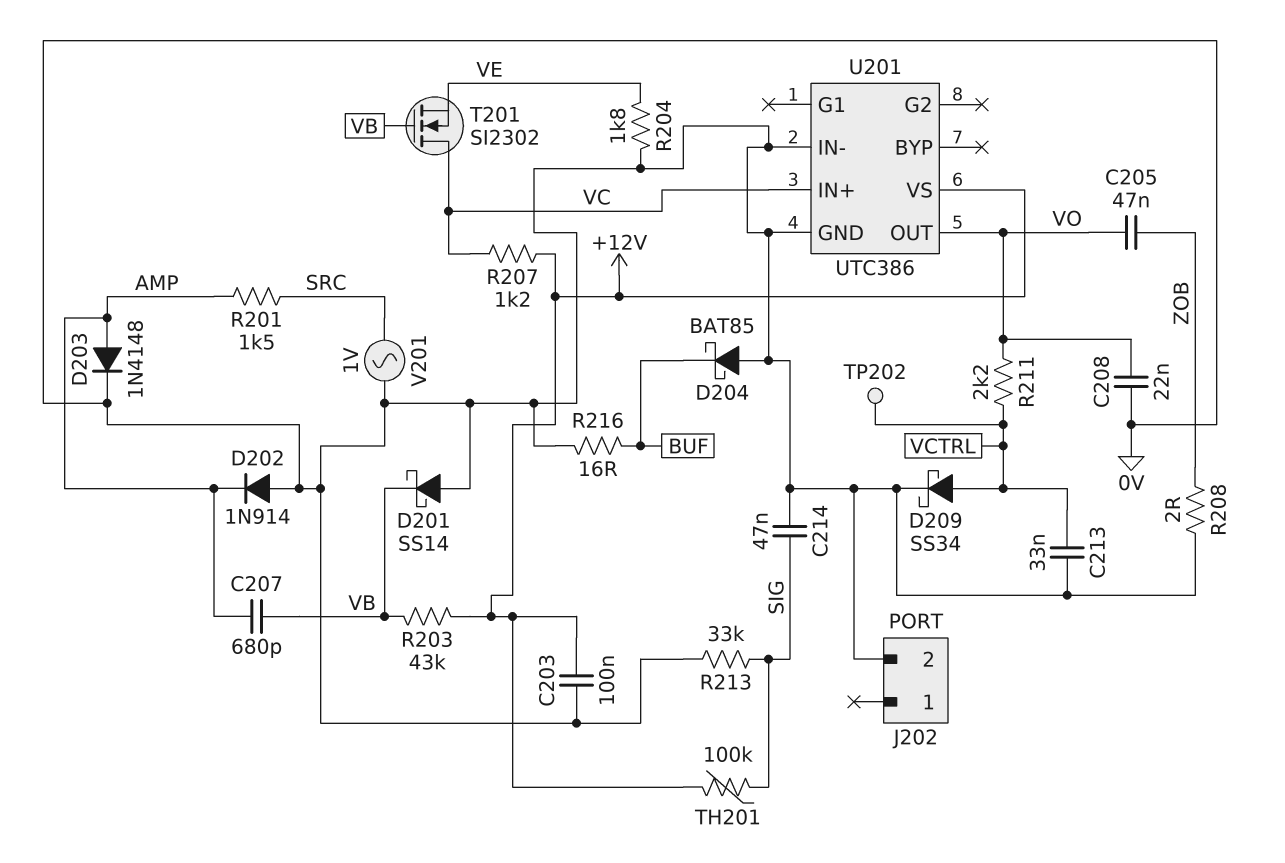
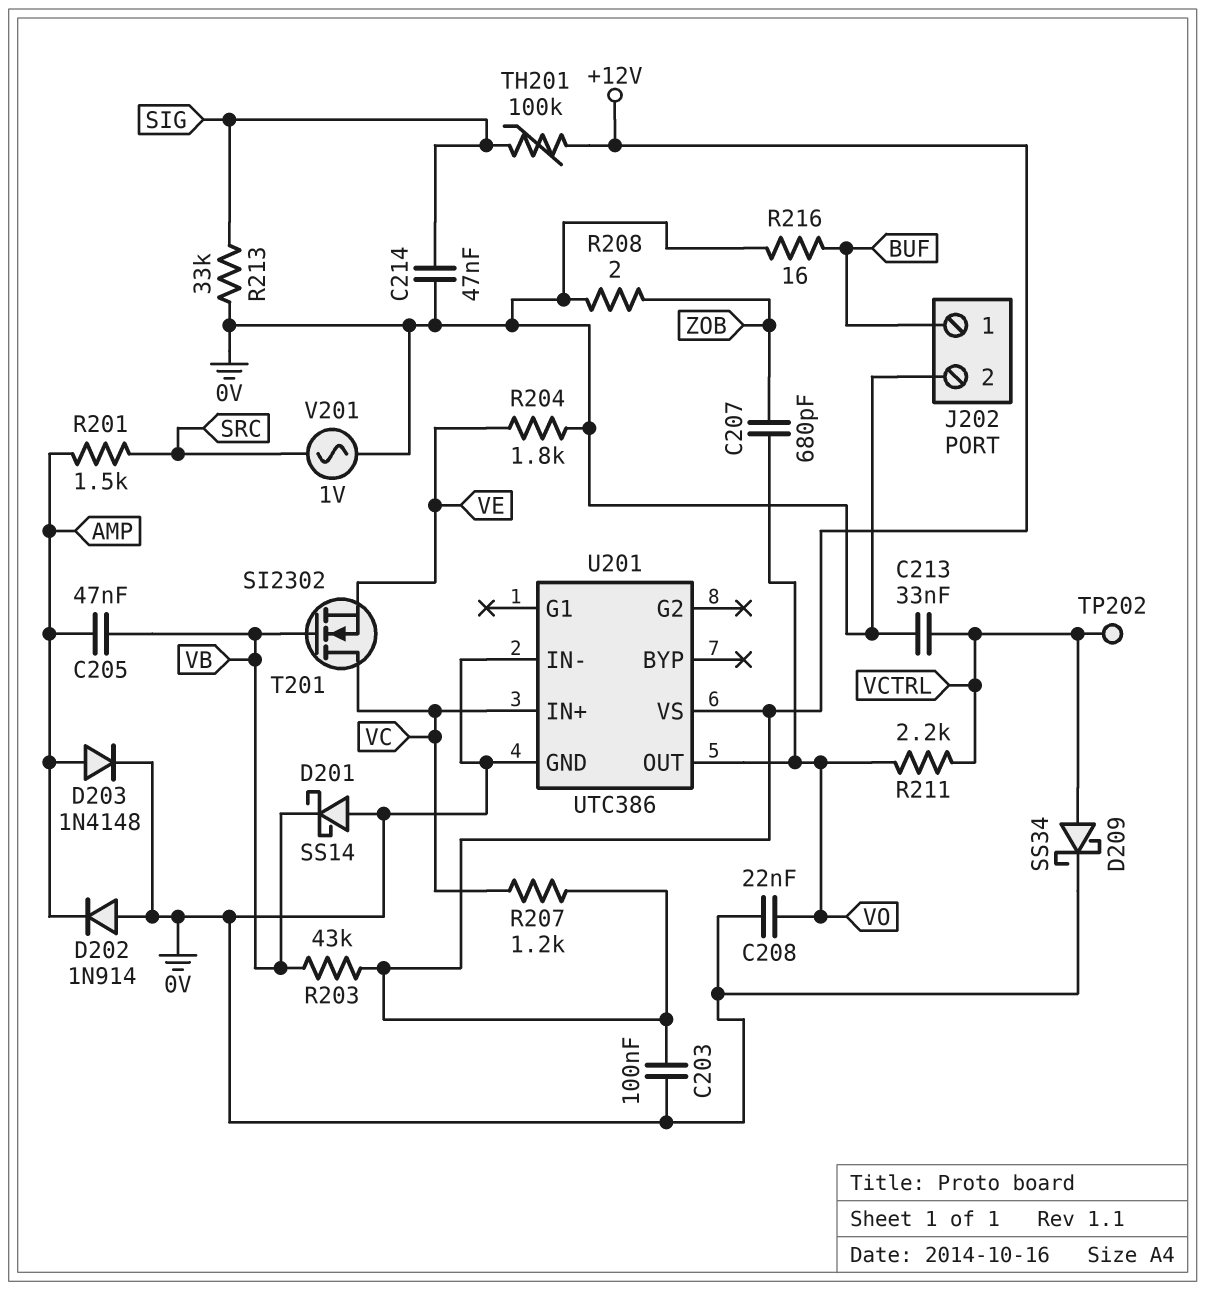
C205: 47nF (VO, ZOB) -> 47nF (AMP, VB)
C207: 680pF (AMP, VB) -> 680pF (VO, ZOB)
D204: schottky BAT85 (A 0V, K BUF) -> none
J202 pin 1: none -> BUF

